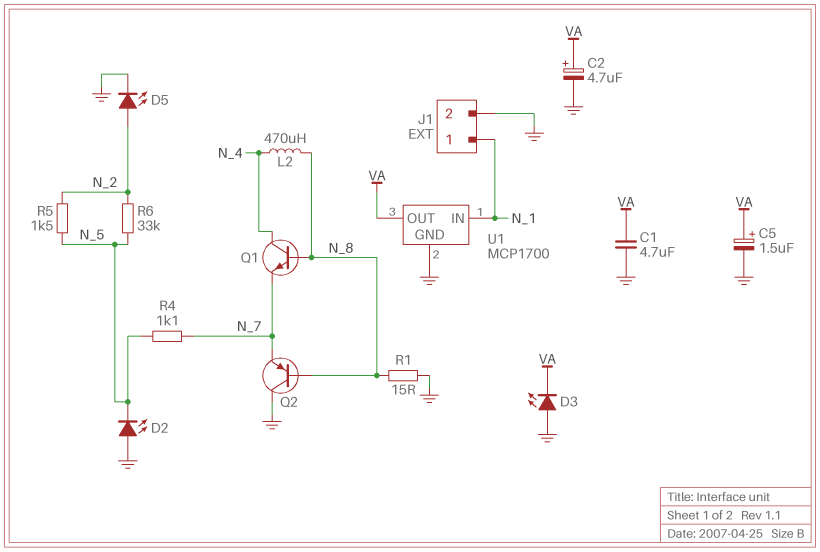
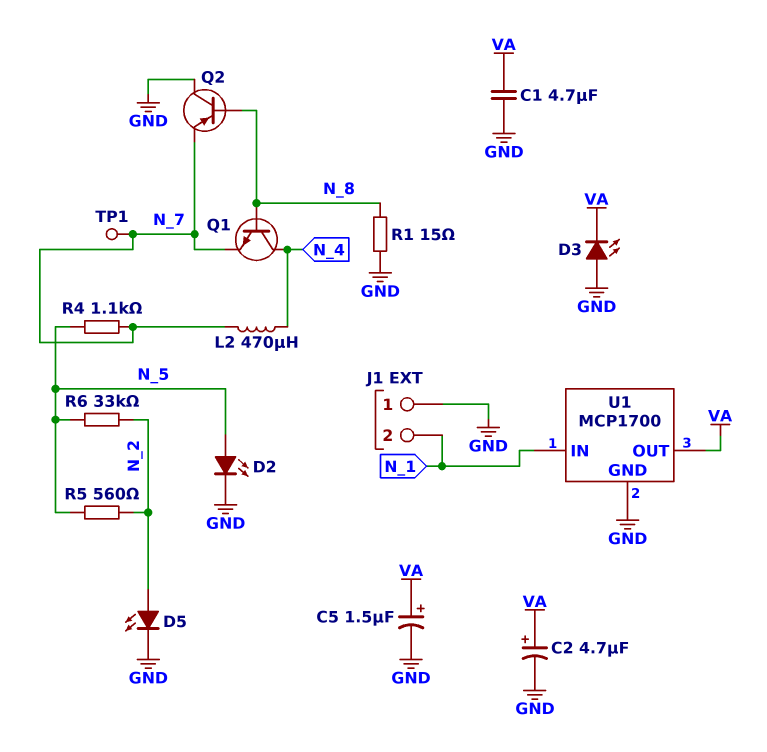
D2: LED (A GND, K N_5) -> LED (A N_5, K GND)
J1 pin 1: N_1 -> GND
J1 pin 2: GND -> N_1
L2: 470uH (N_4, N_8) -> 470uH (N_4, N_7)
R5: 1.5k (N_2, N_5) -> 560 (N_2, N_5)
TP1: none -> test point (N_7)

